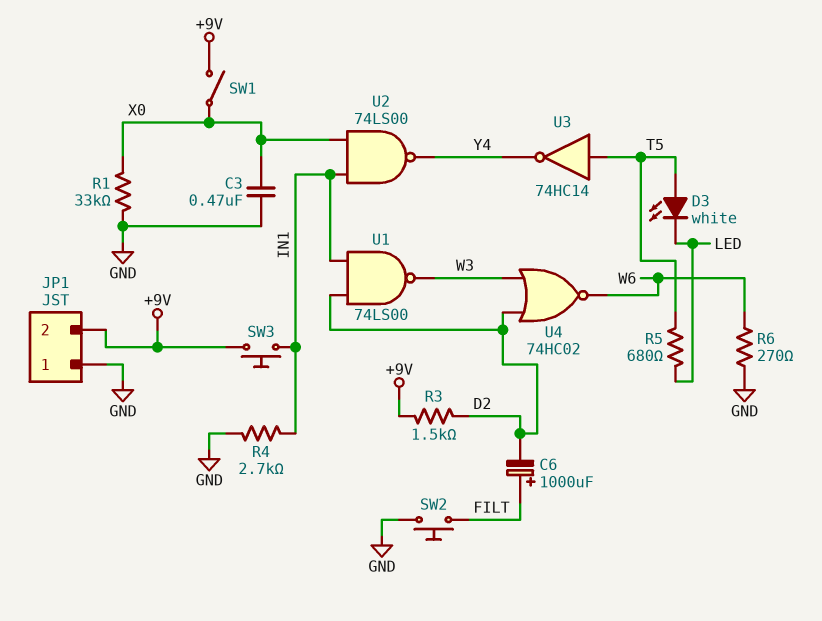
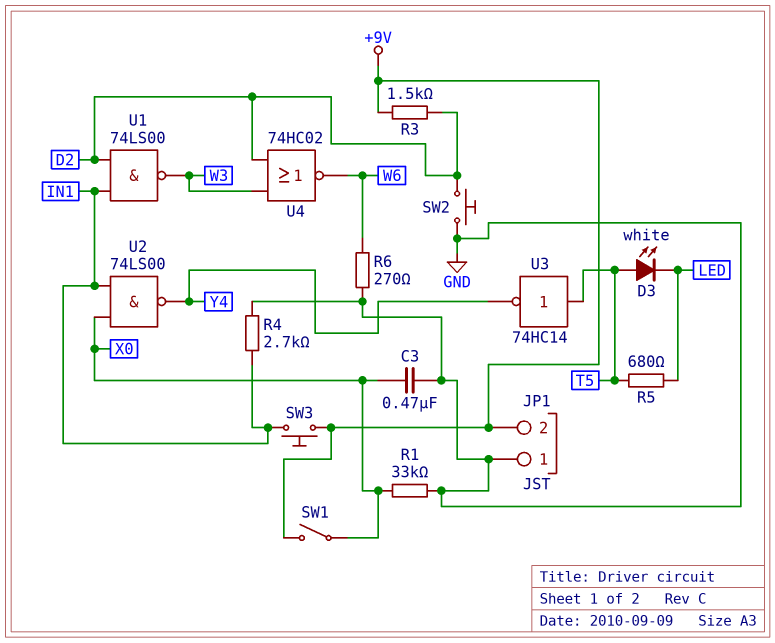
C6: 1000uF (plus FILT, minus D2) -> none
SW2: button (FILT, GND) -> button (D2, GND)

